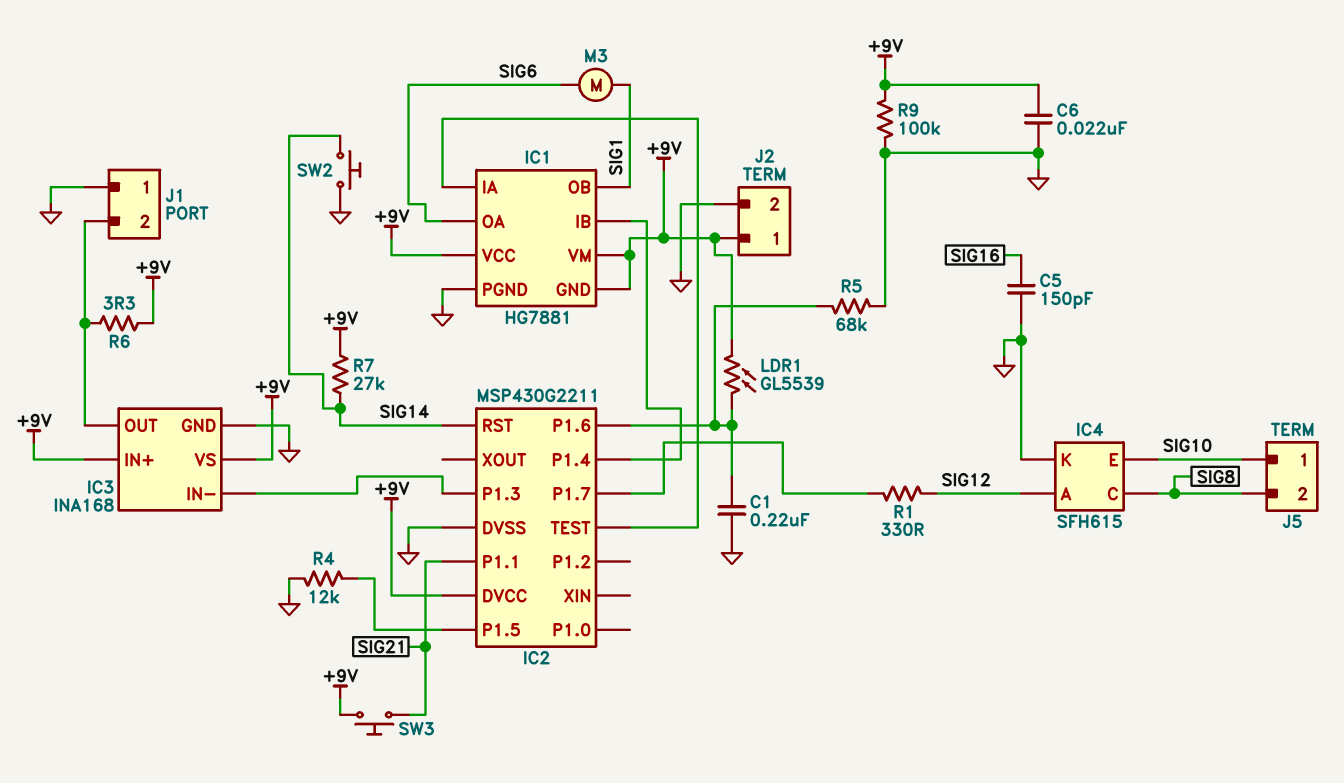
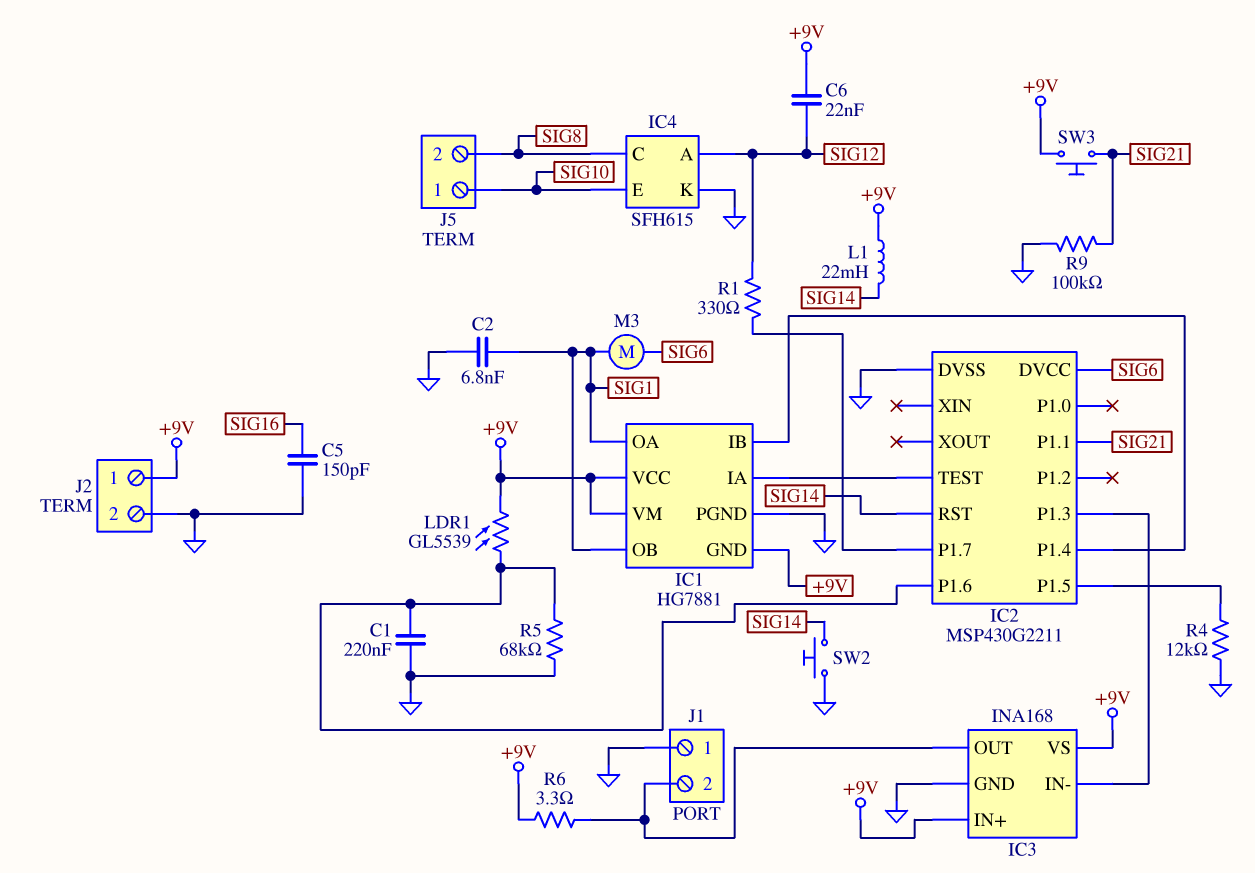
C2: none -> 6.8nF (GND, SIG1)
C6: 22nF (+9V, GND) -> 22nF (+9V, SIG12)
IC1 pin OA: SIG6 -> SIG1
IC2 pin DVCC: +9V -> SIG6
L1: none -> 22mH (+9V, SIG14)
R7: 27k (+9V, SIG14) -> none
R9: 100k (+9V, GND) -> 100k (GND, SIG21)

